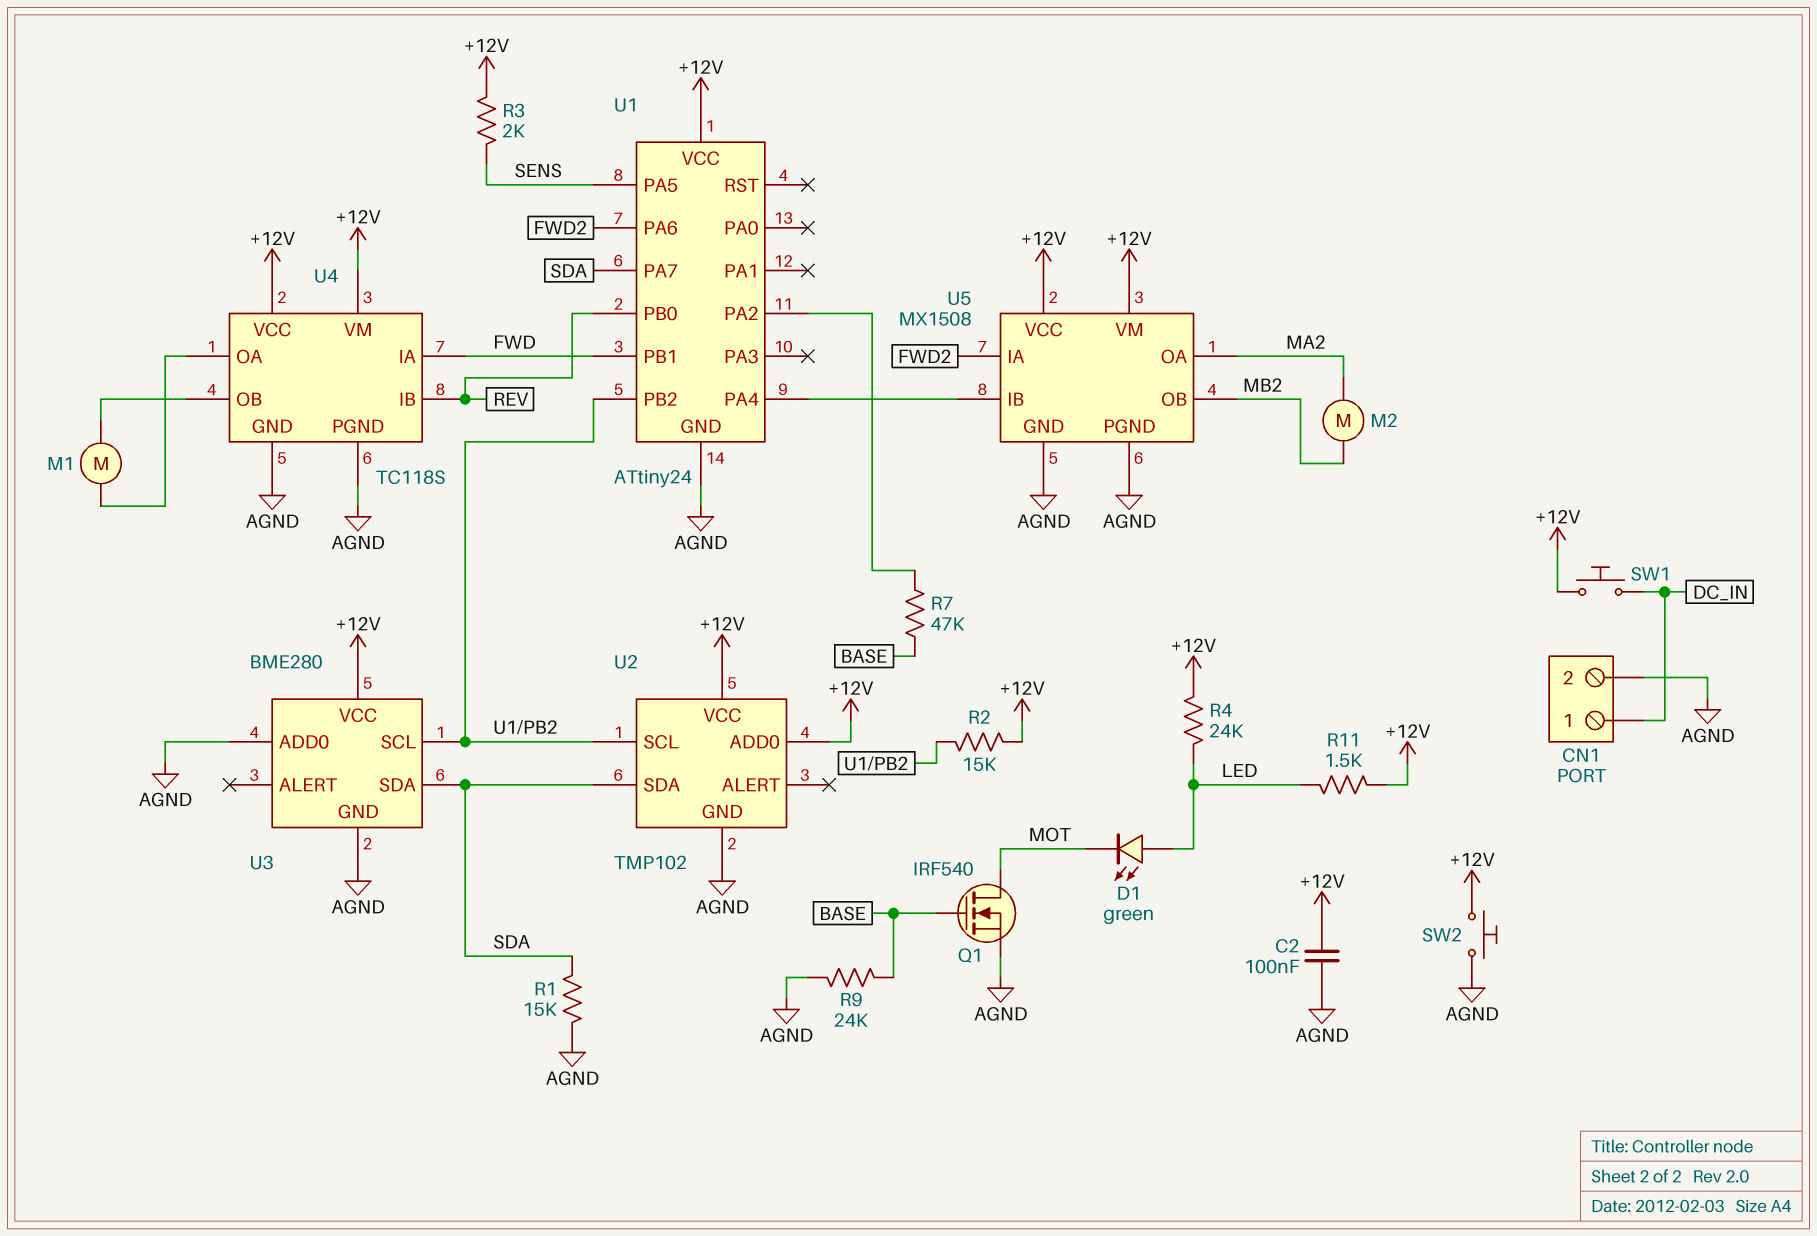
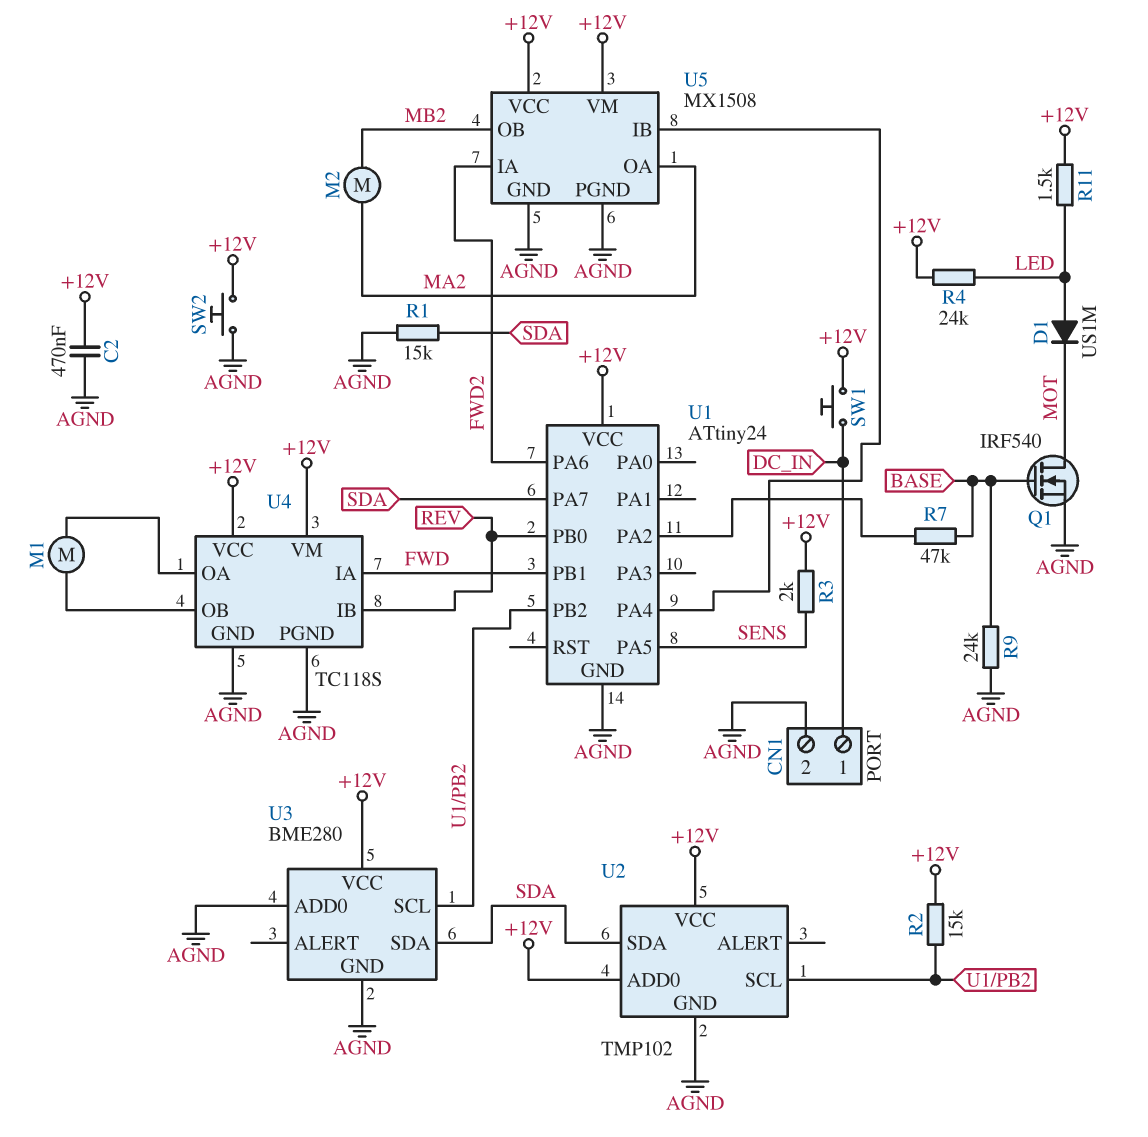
C2: 100nF (+12V, AGND) -> 470nF (+12V, AGND)
D1: LED green (A LED, K MOT) -> diode US1M (A LED, K MOT)

